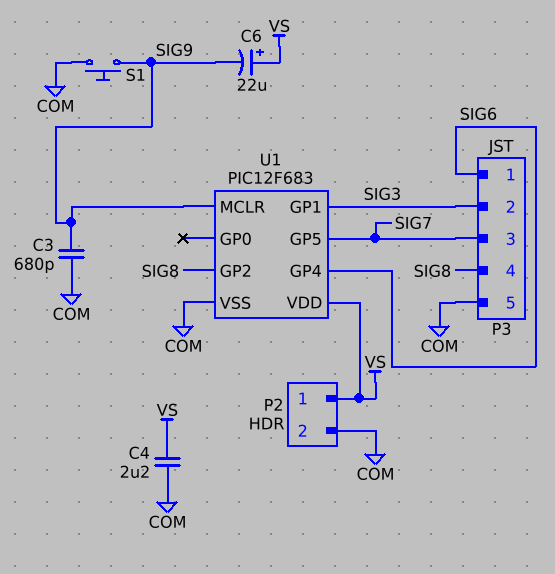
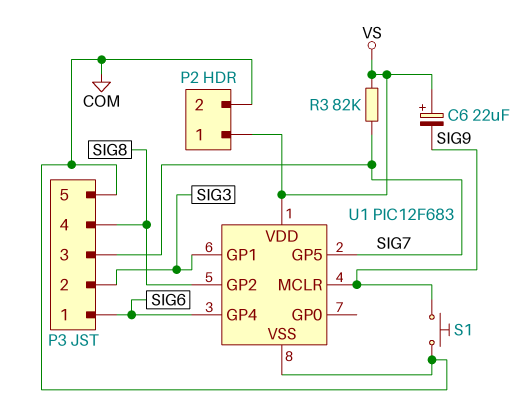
C3: 680pF (COM, SIG9) -> none
C4: 2.2uF (COM, VS) -> none
R3: none -> 82k (SIG7, VS)

